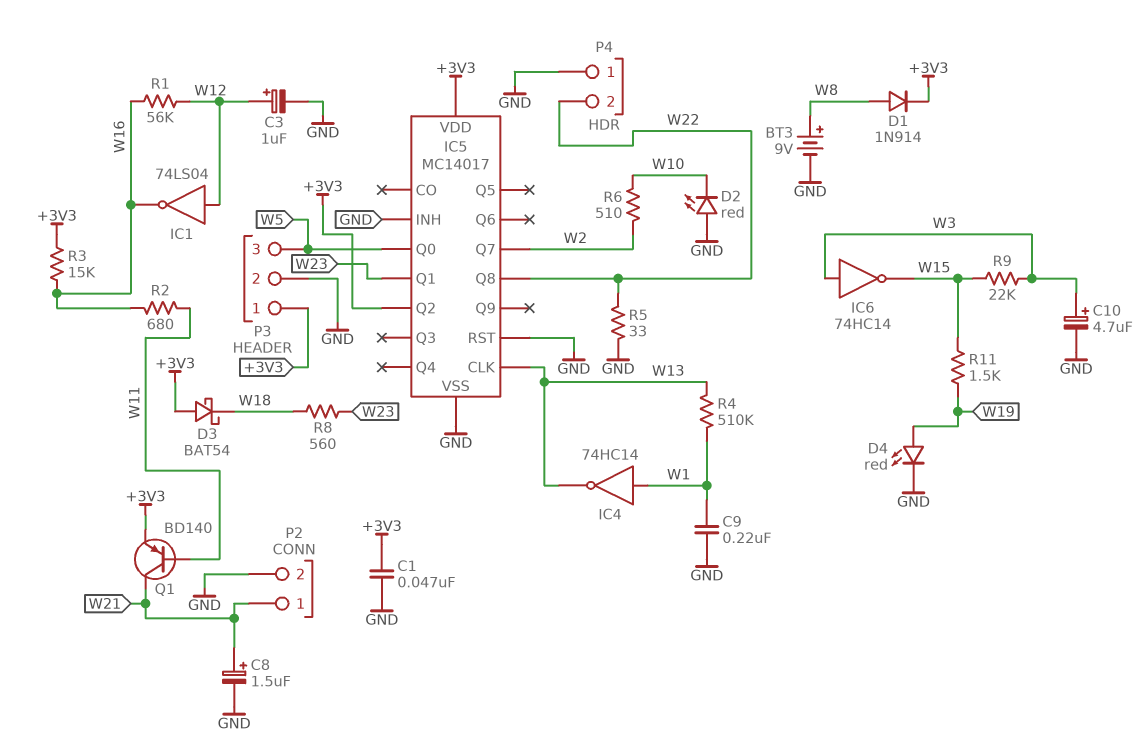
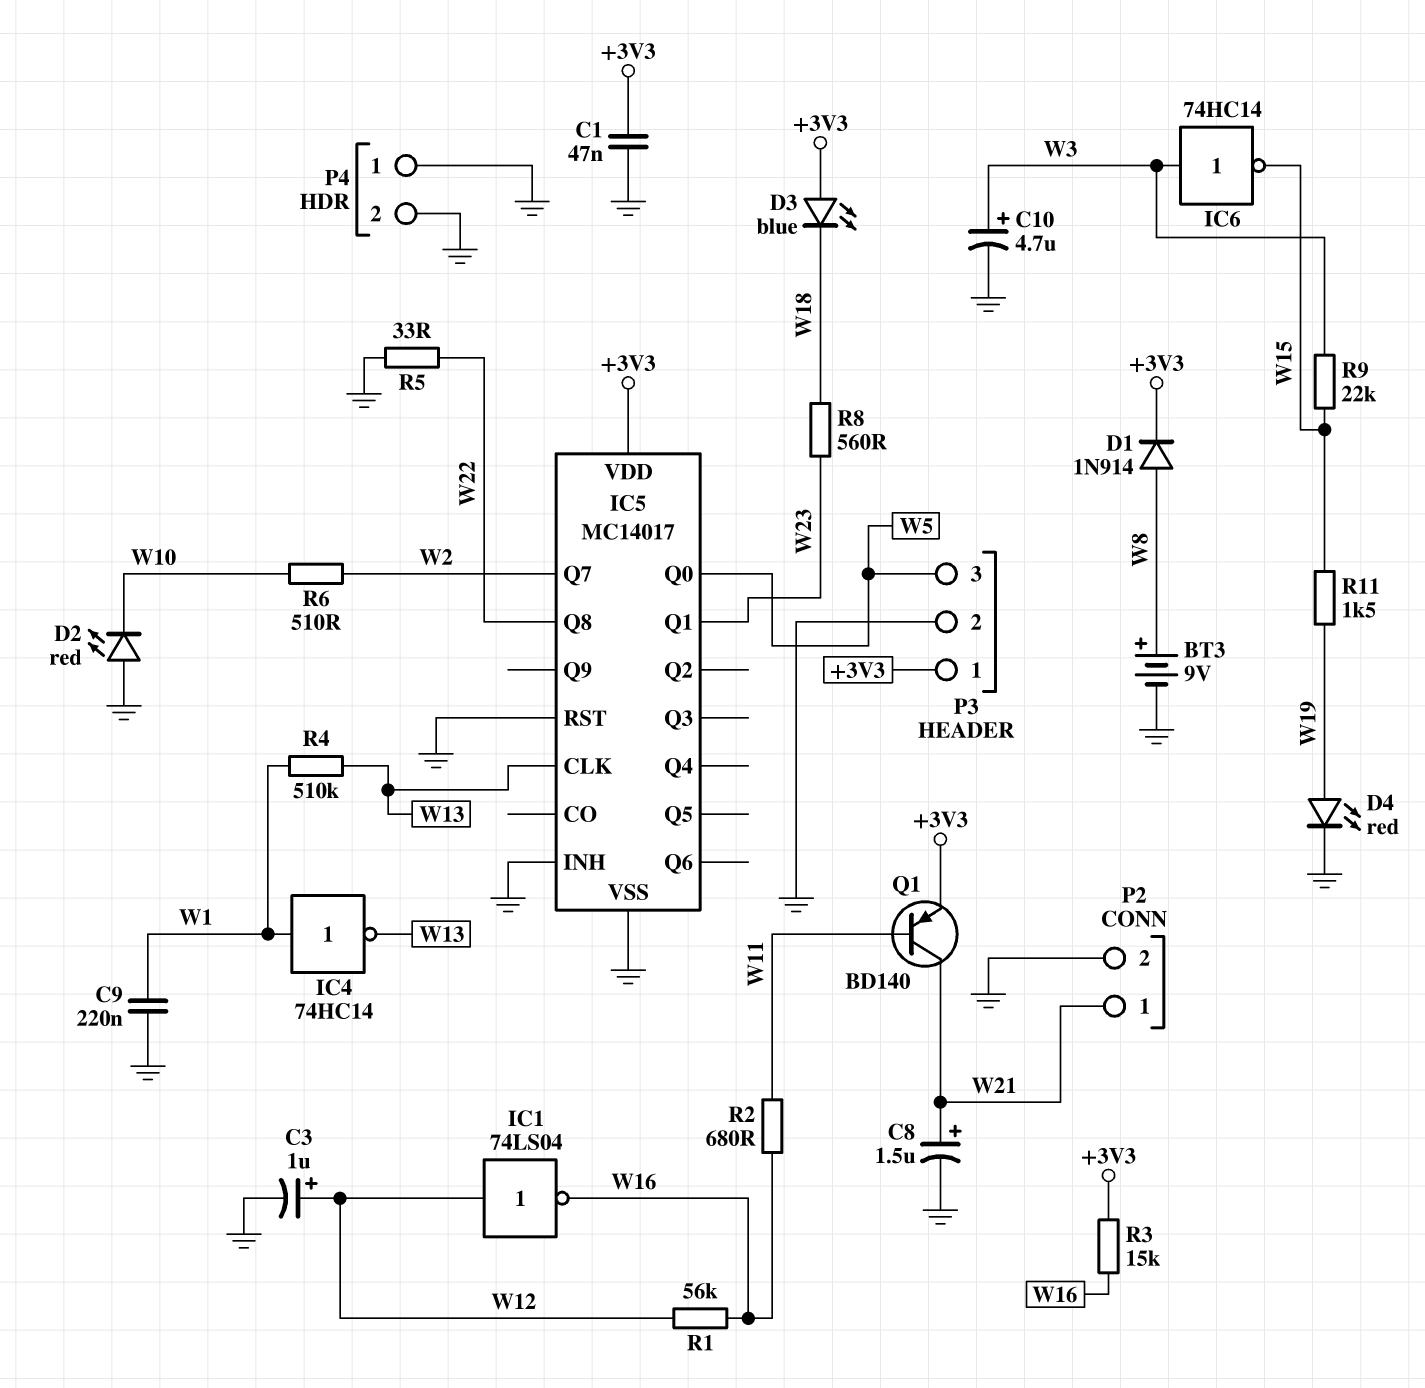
D3: schottky BAT54 (A +3V3, K W18) -> LED blue (A +3V3, K W18)
IC5 pin Q2: +3V3 -> none
P4 pin 2: W22 -> GND

